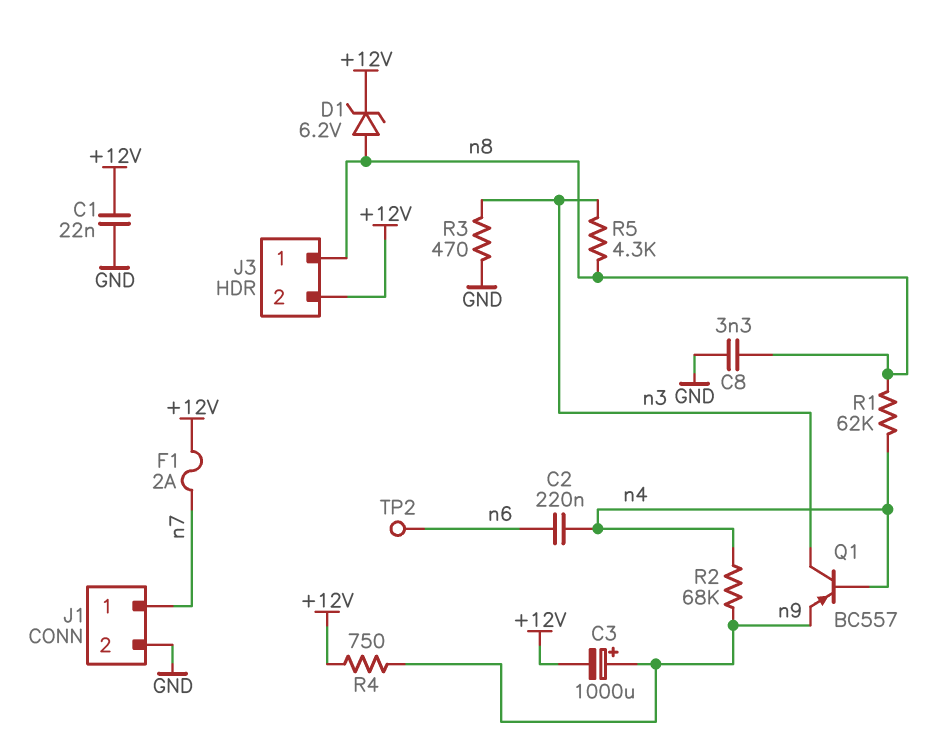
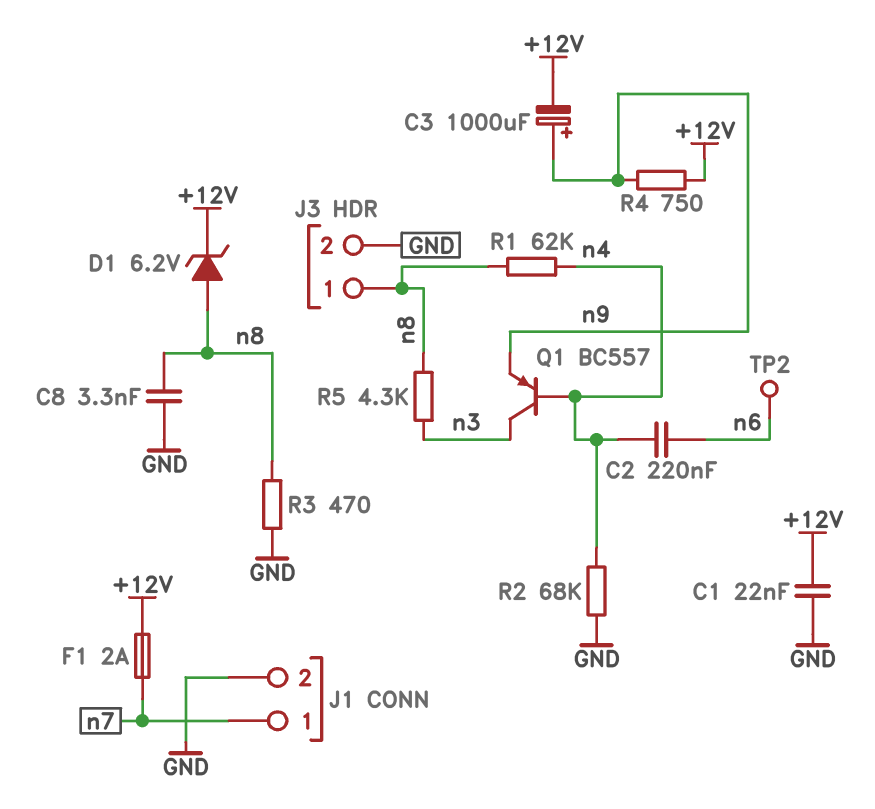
J3 pin 2: +12V -> GND
R2: 68k (n4, n9) -> 68k (GND, n4)
R3: 470 (GND, n3) -> 470 (GND, n8)

